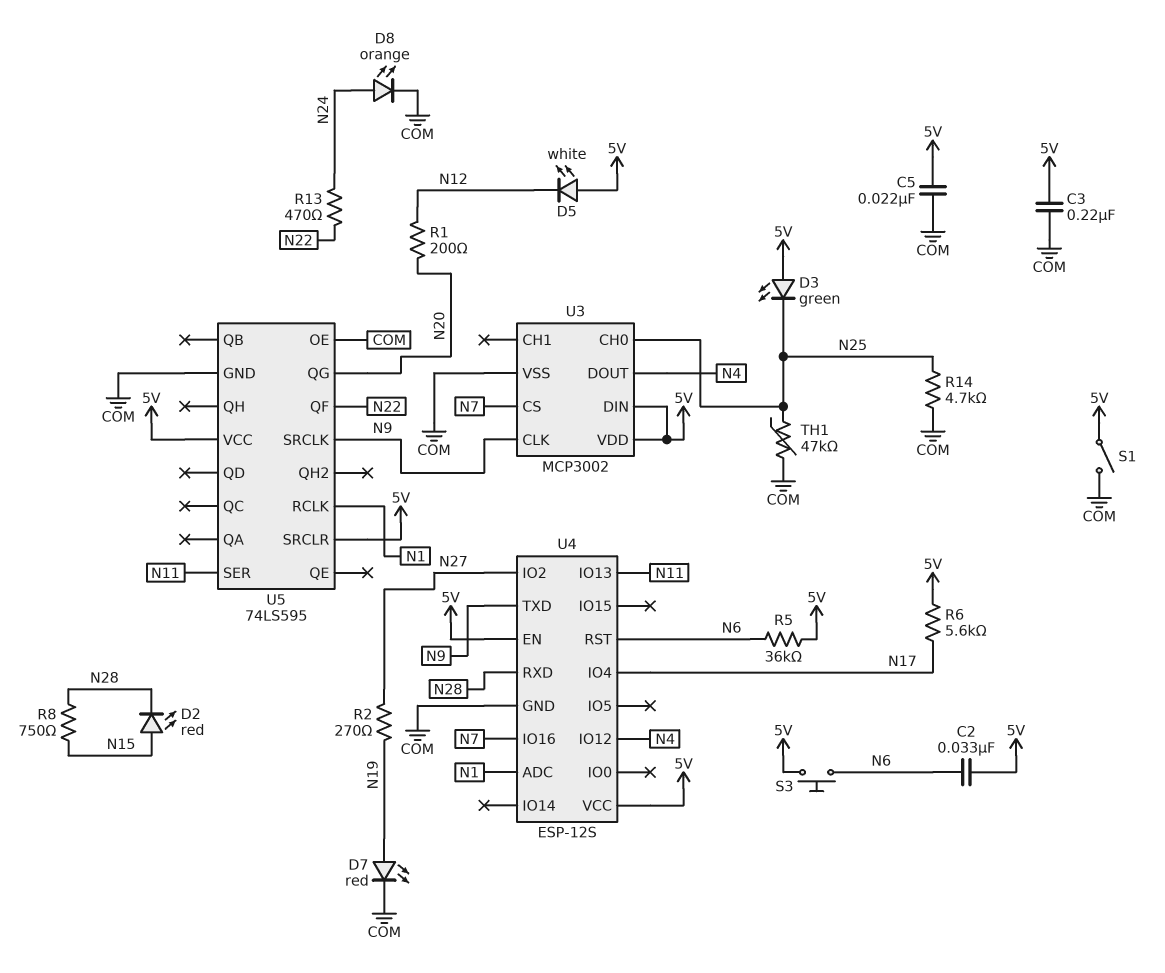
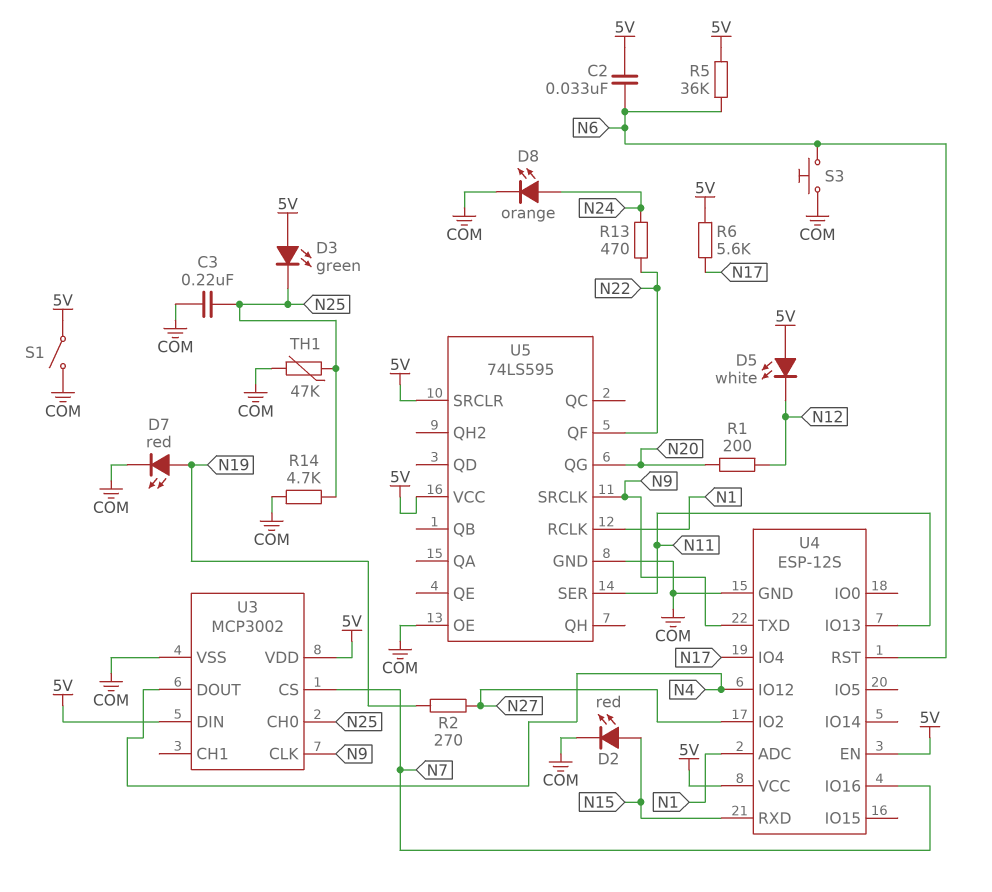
C3: 220nF (5V, COM) -> 220nF (COM, N25)
C5: 22nF (5V, COM) -> none
D2: LED red (A N15, K N28) -> LED red (A N15, K COM)
R8: 750 (N15, N28) -> none
S3: button (5V, N6) -> button (COM, N6)
U4 pin RXD: N28 -> N15

